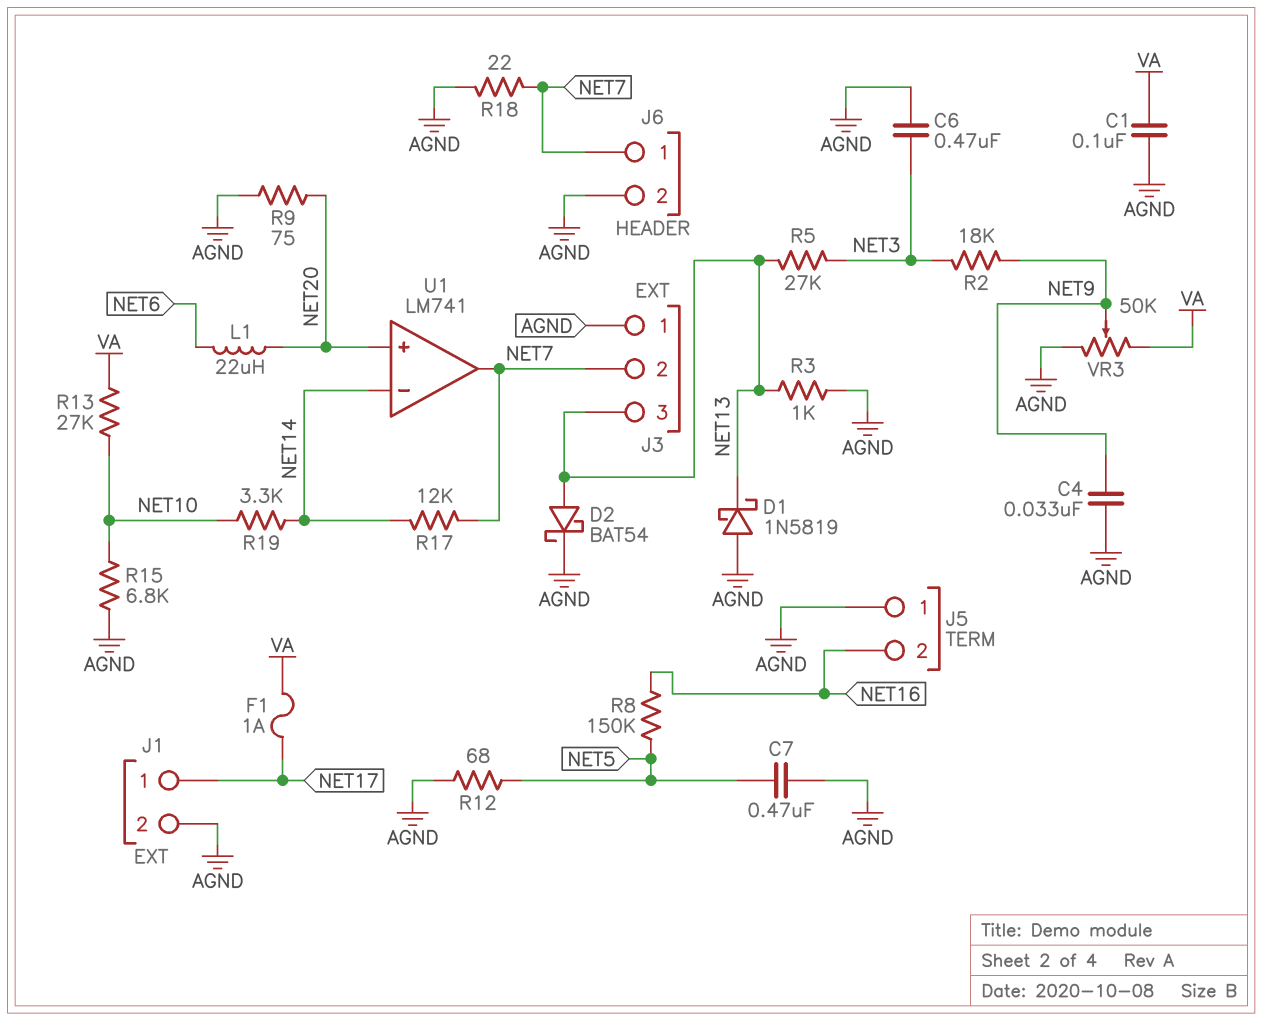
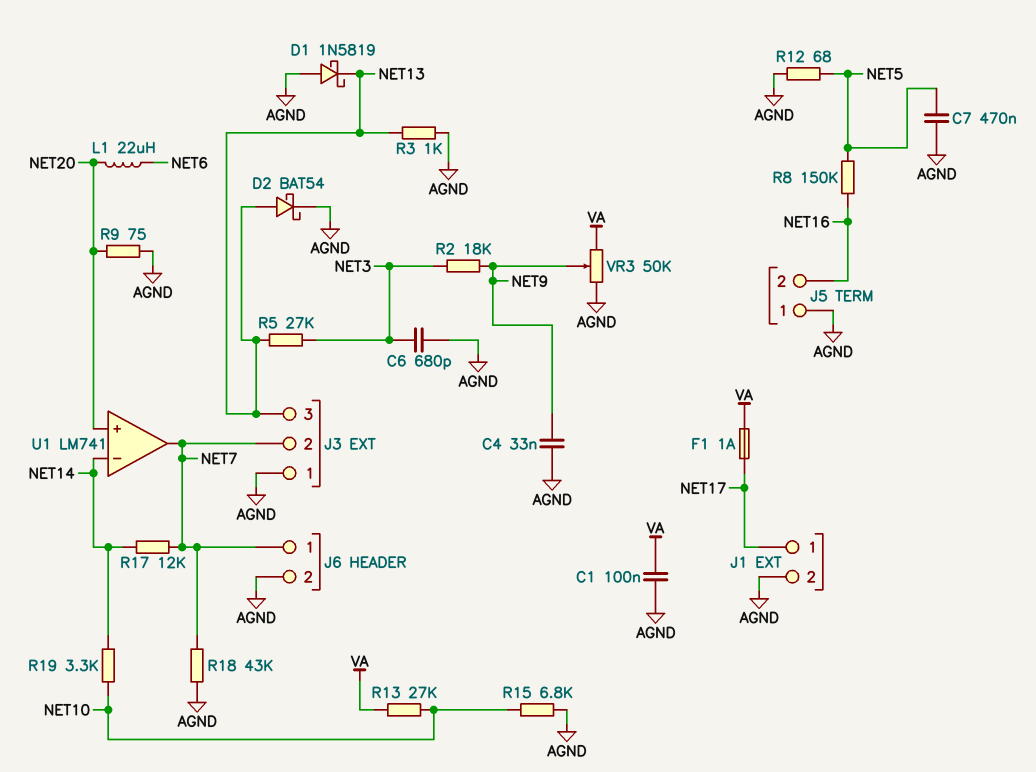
C6: 470nF (AGND, NET3) -> 680pF (AGND, NET3)
R18: 22 (AGND, NET7) -> 43k (AGND, NET7)

